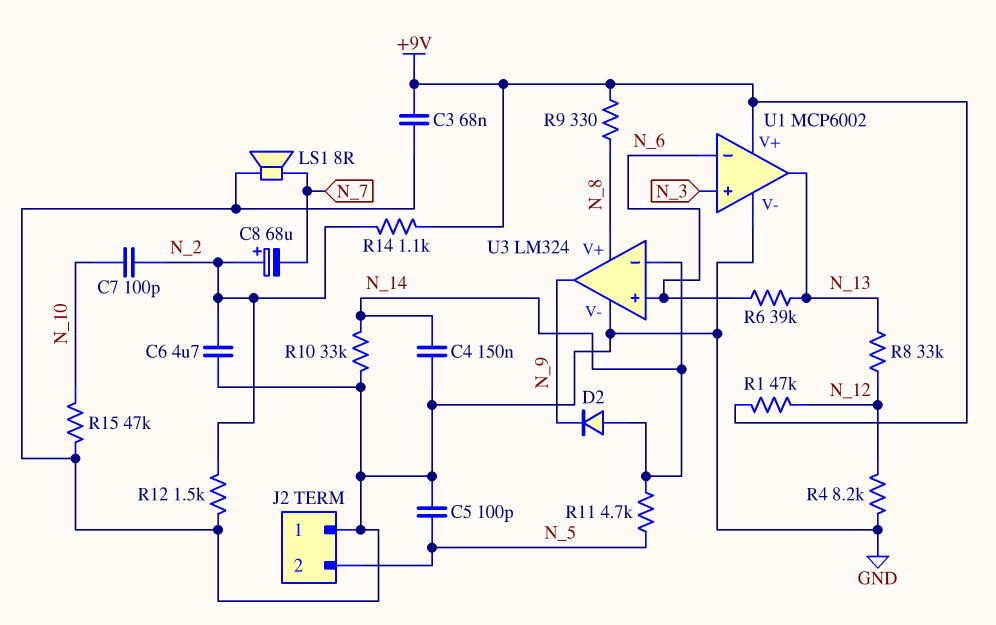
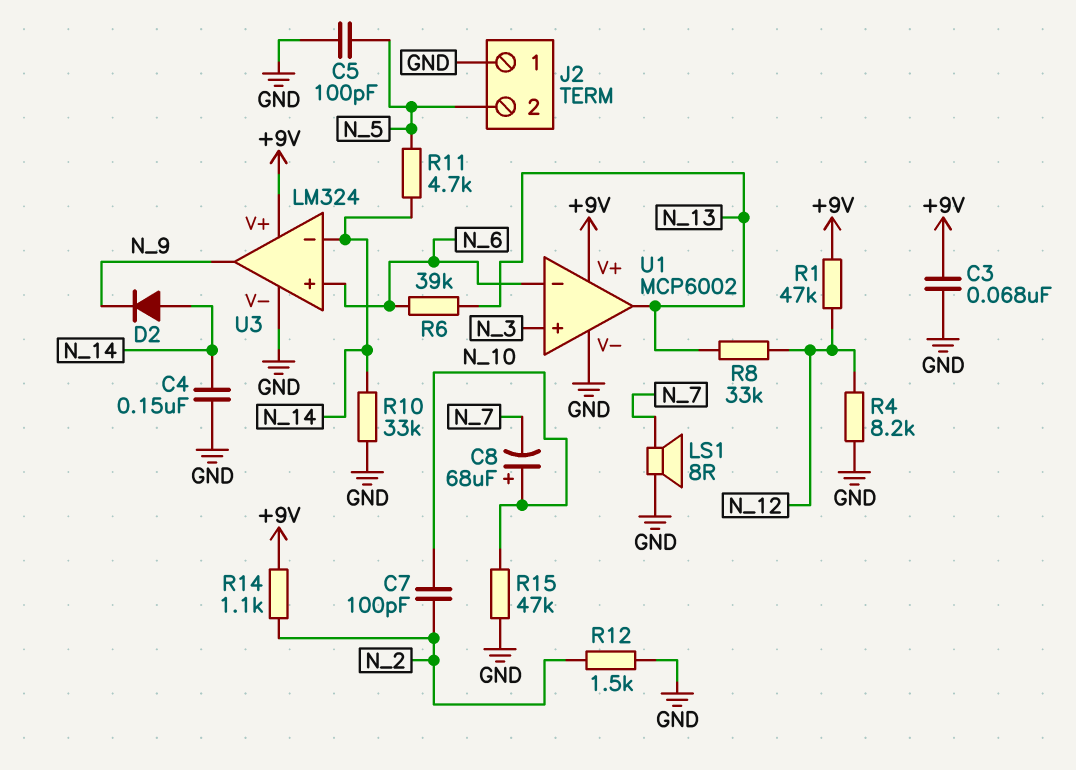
C6: 4.7uF (GND, N_2) -> none
C8: 68uF (plus N_2, minus N_7) -> 68uF (plus N_10, minus N_7)
R9: 330 (+9V, N_8) -> none
U3 pin V+: N_8 -> +9V

